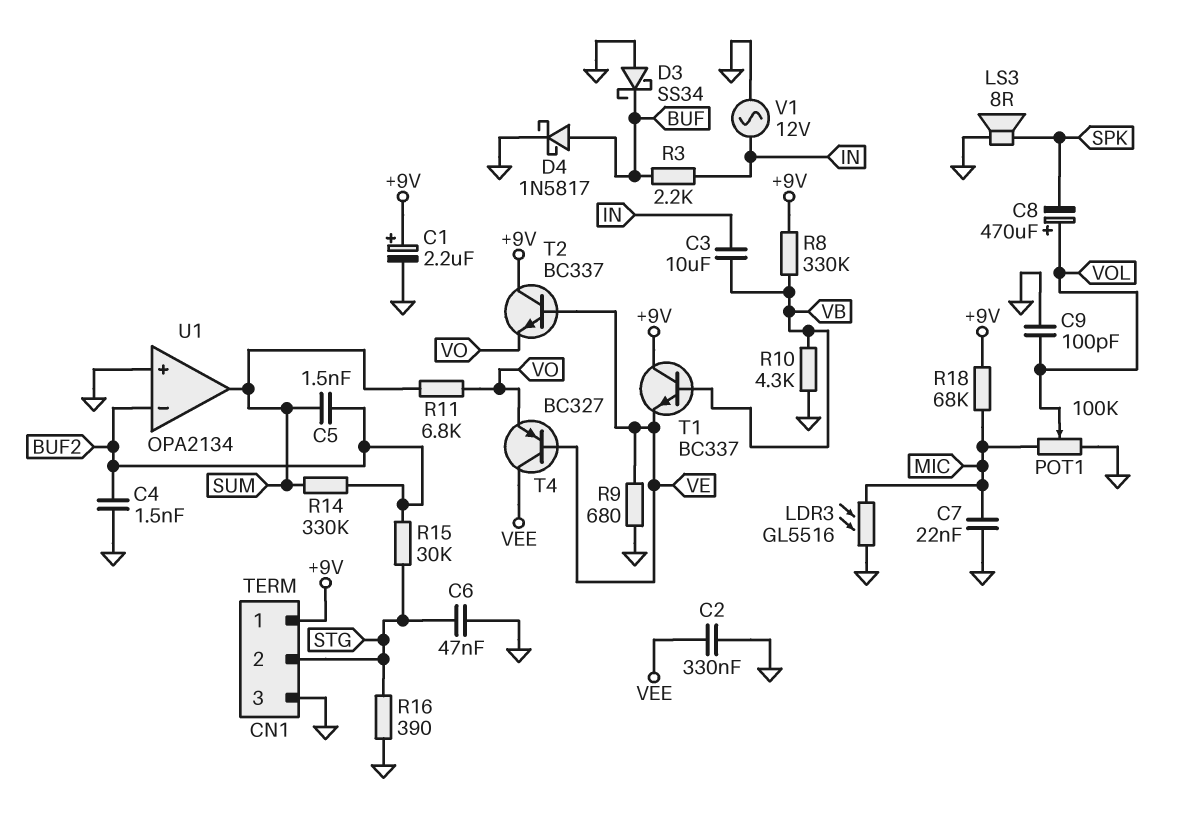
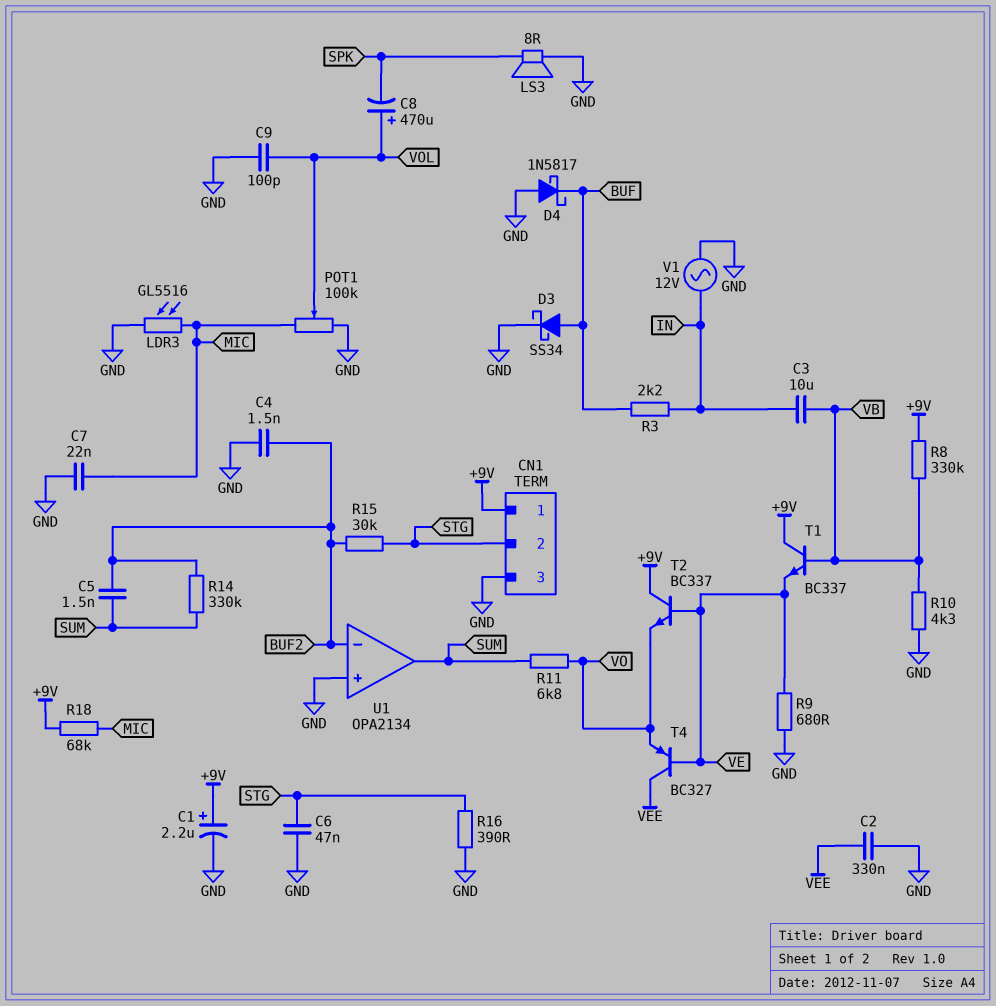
D3: schottky SS34 (A GND, K BUF) -> schottky SS34 (A BUF, K GND)
D4: schottky 1N5817 (A BUF, K GND) -> schottky 1N5817 (A GND, K BUF)

